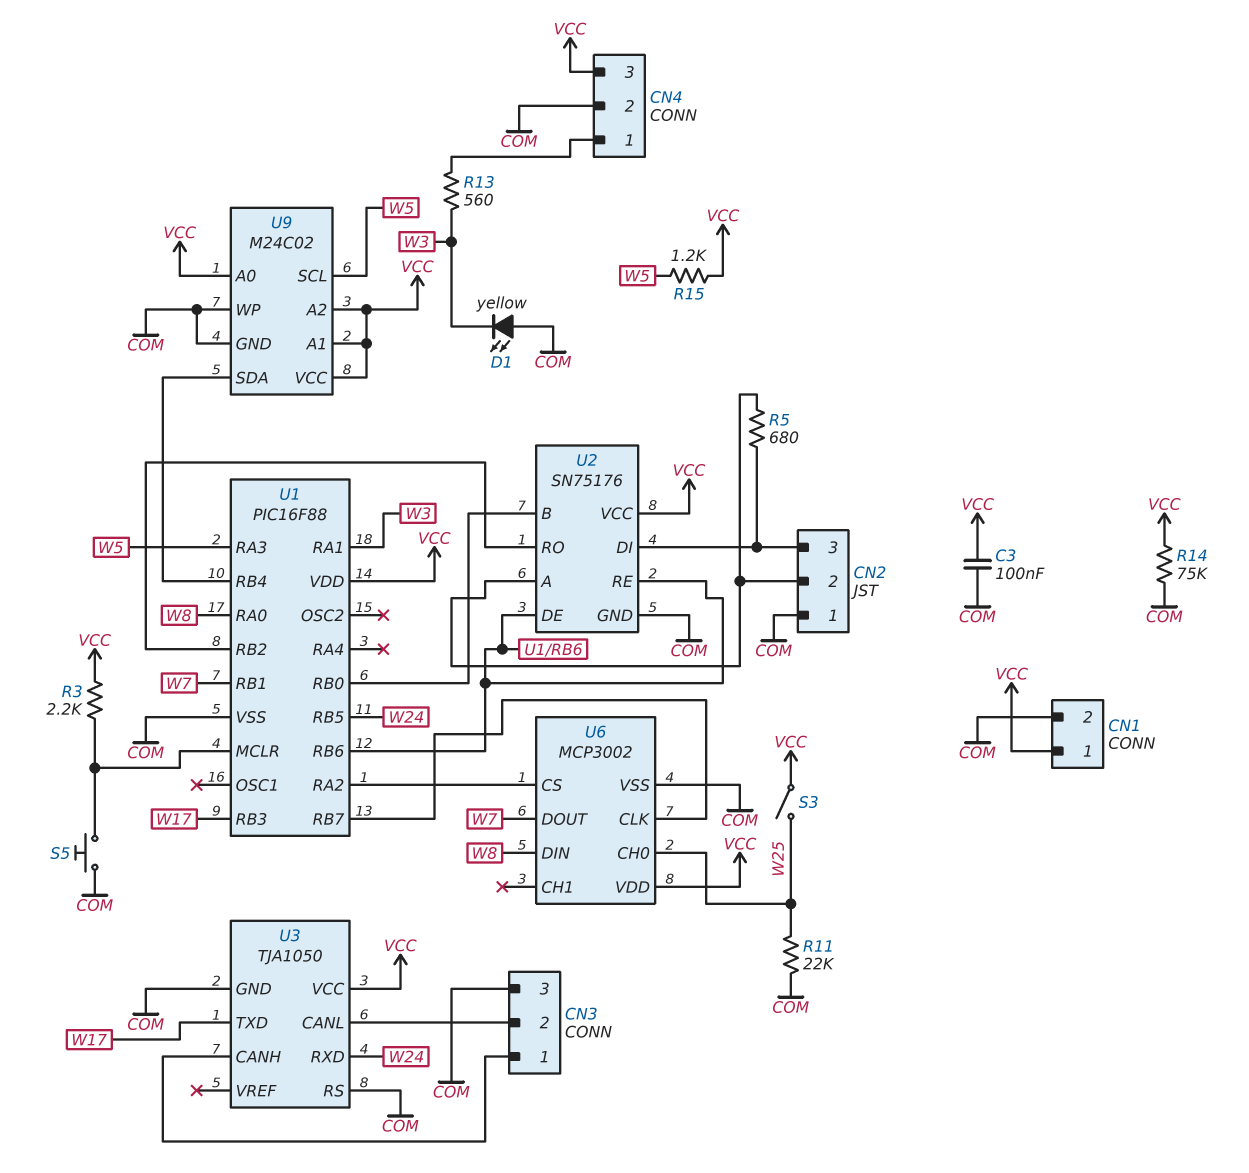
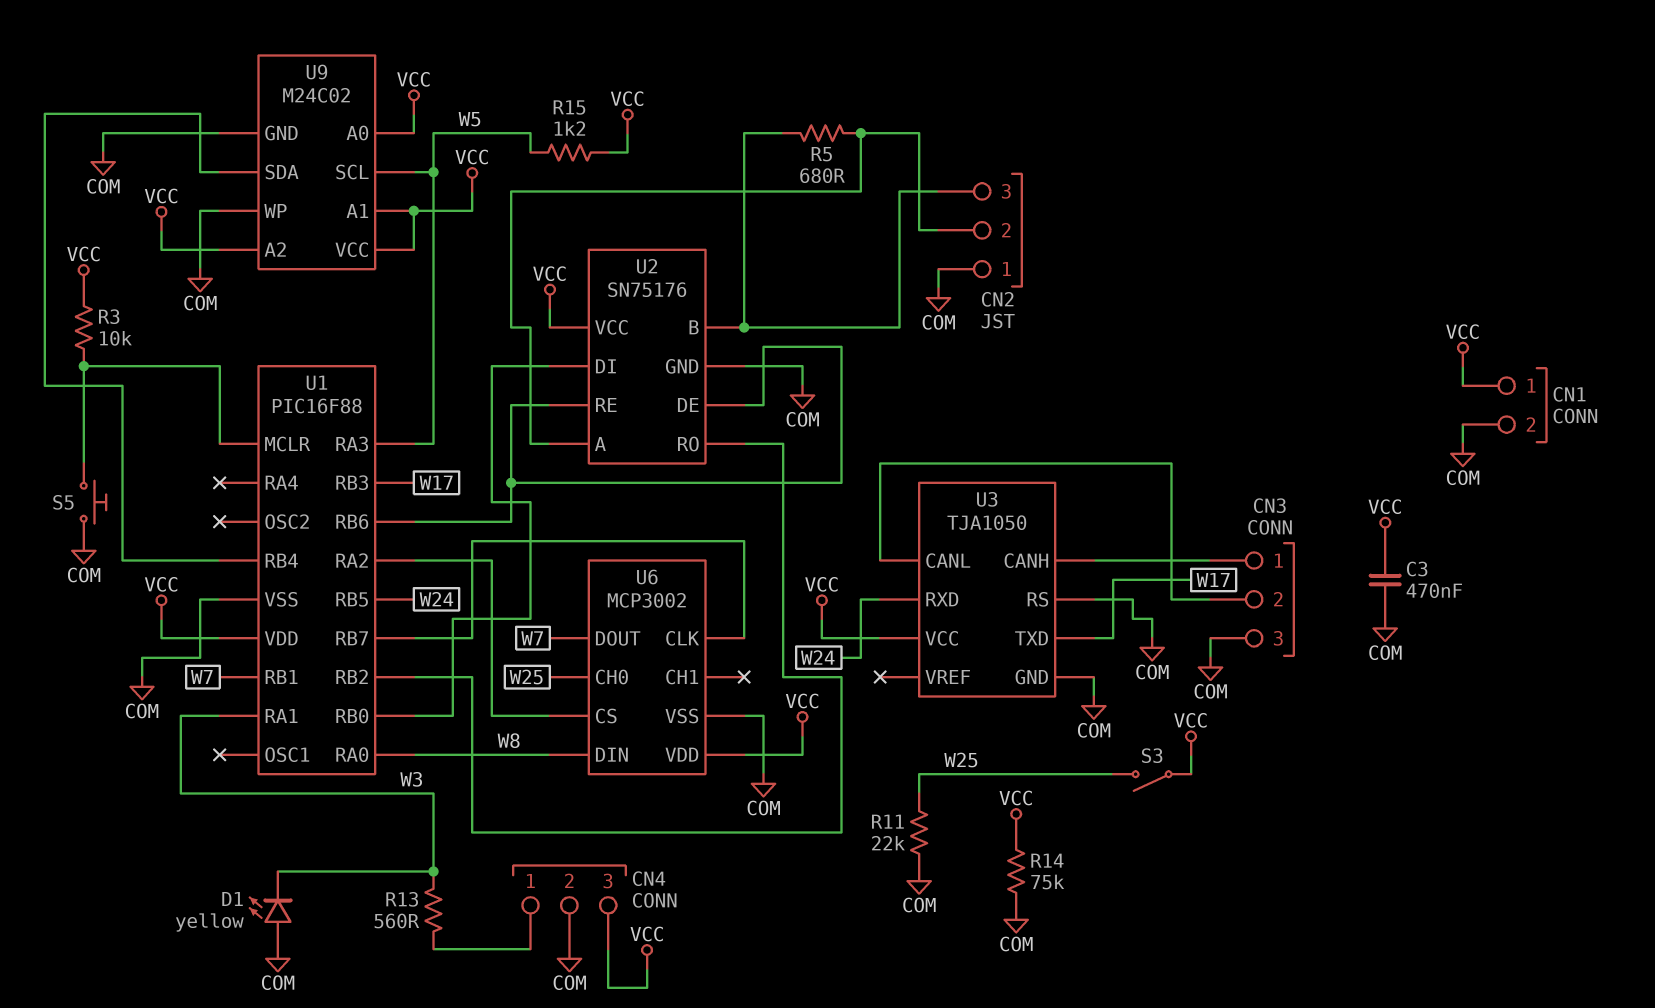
C3: 100nF (COM, VCC) -> 470nF (COM, VCC)
R3: 2.2k (U1/MCLR, VCC) -> 10k (U1/MCLR, VCC)
U2 pin B: U1/RB0 -> CN2/3
U2 pin DI: CN2/3 -> U1/RB0

